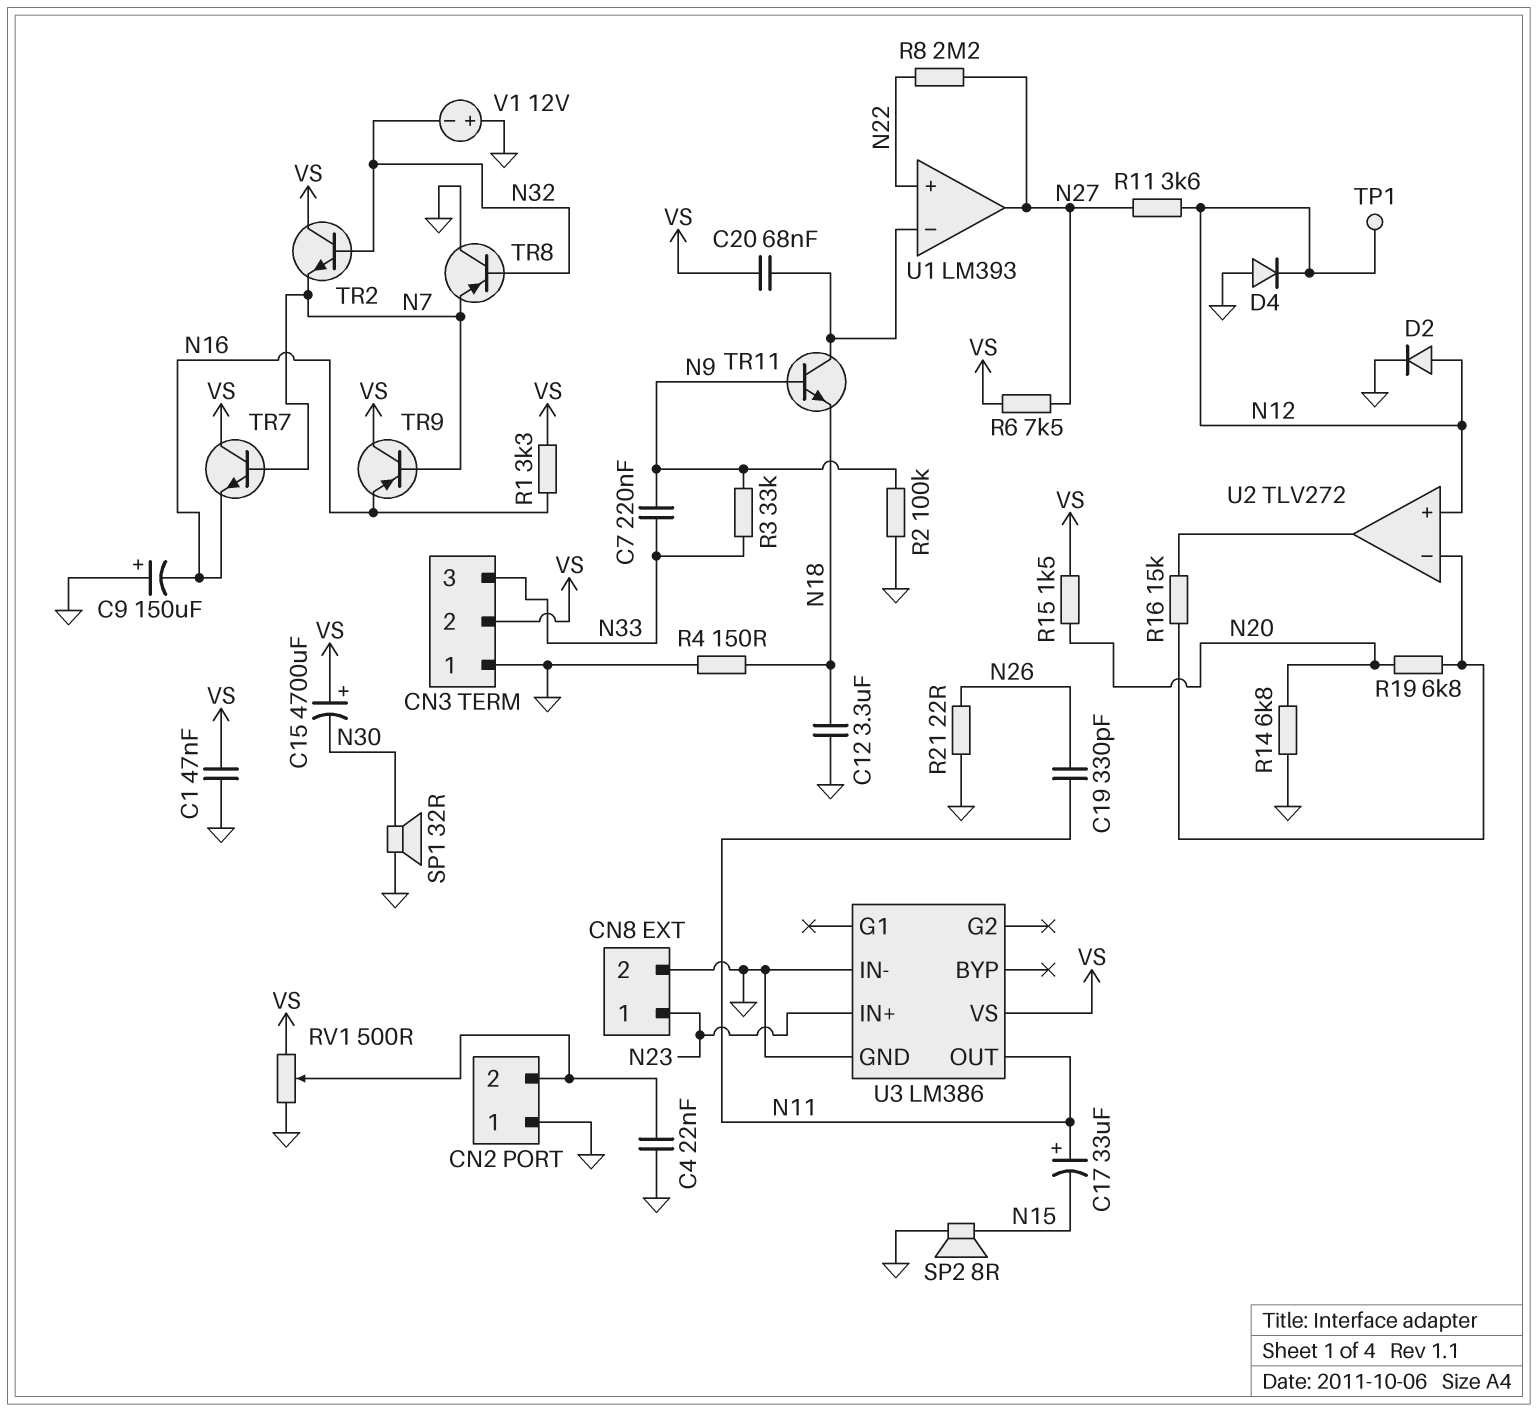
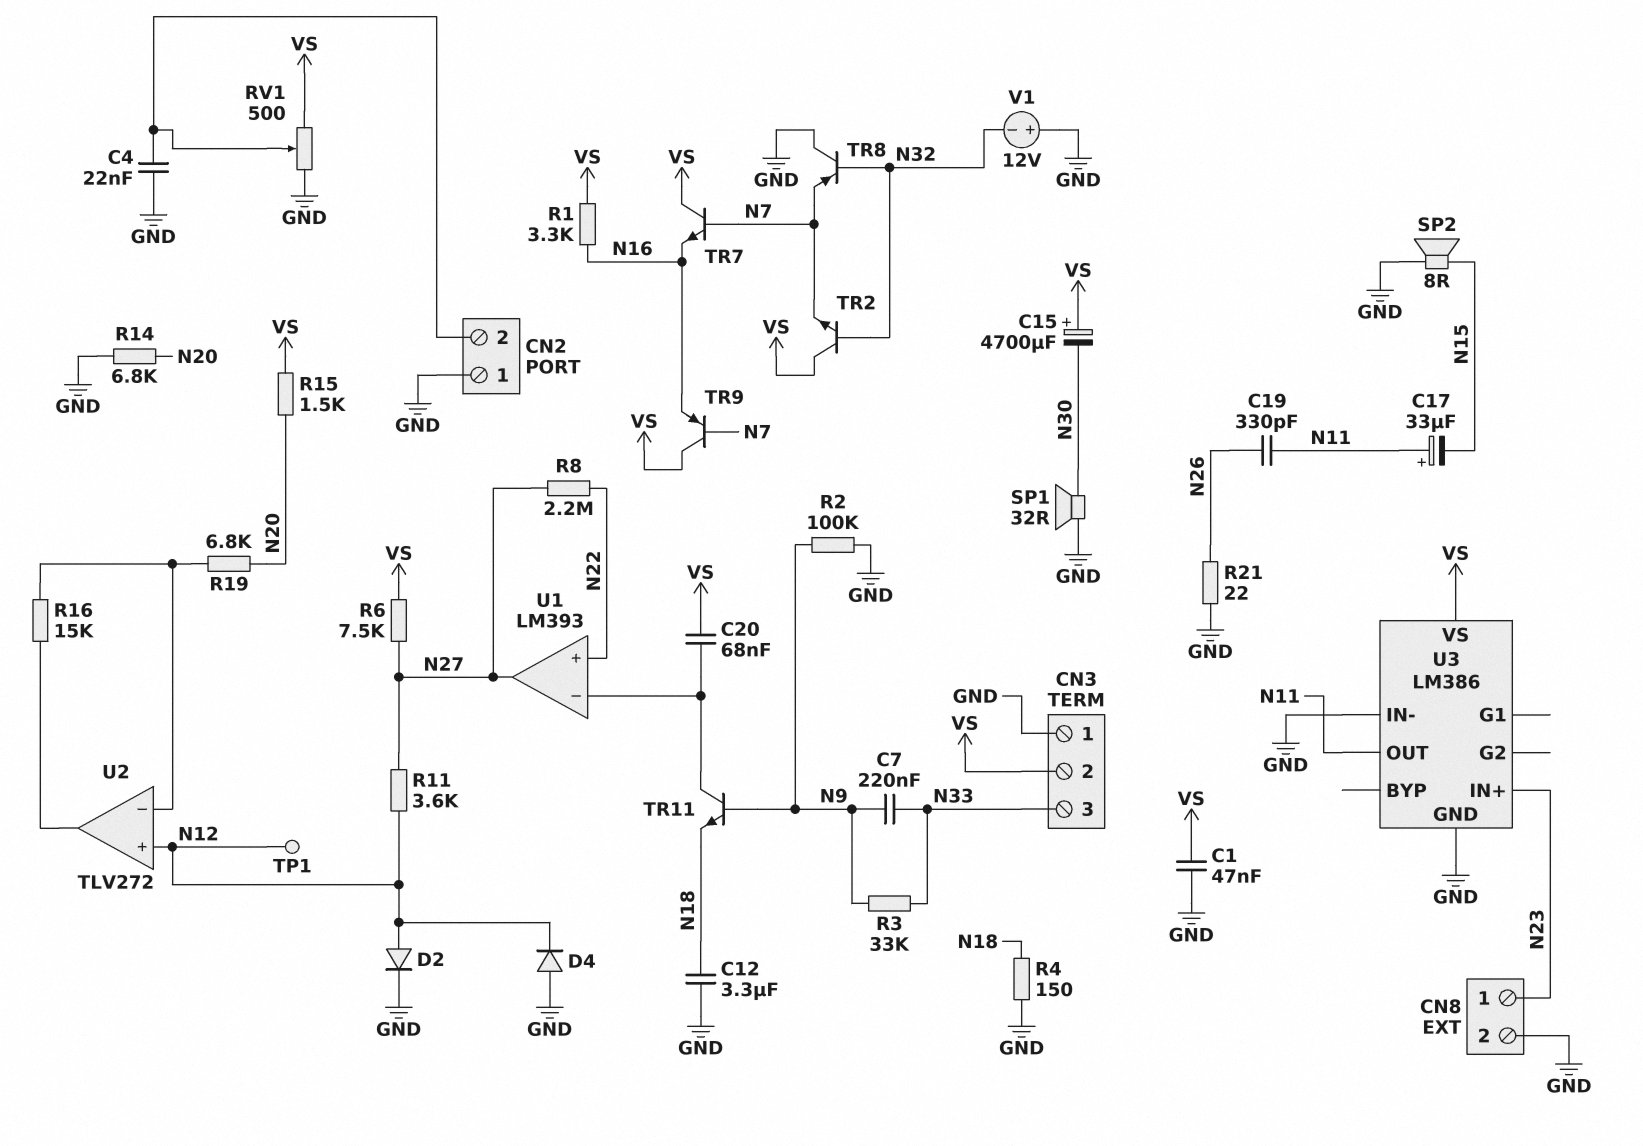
C9: 150uF (plus GND, minus N16) -> none

